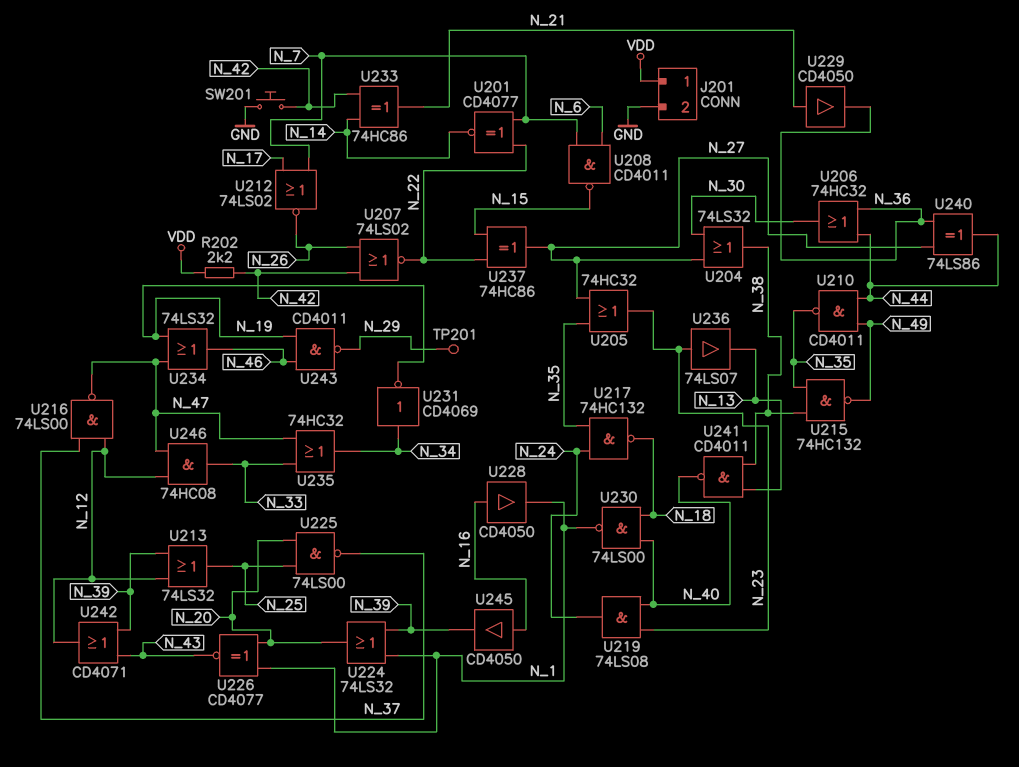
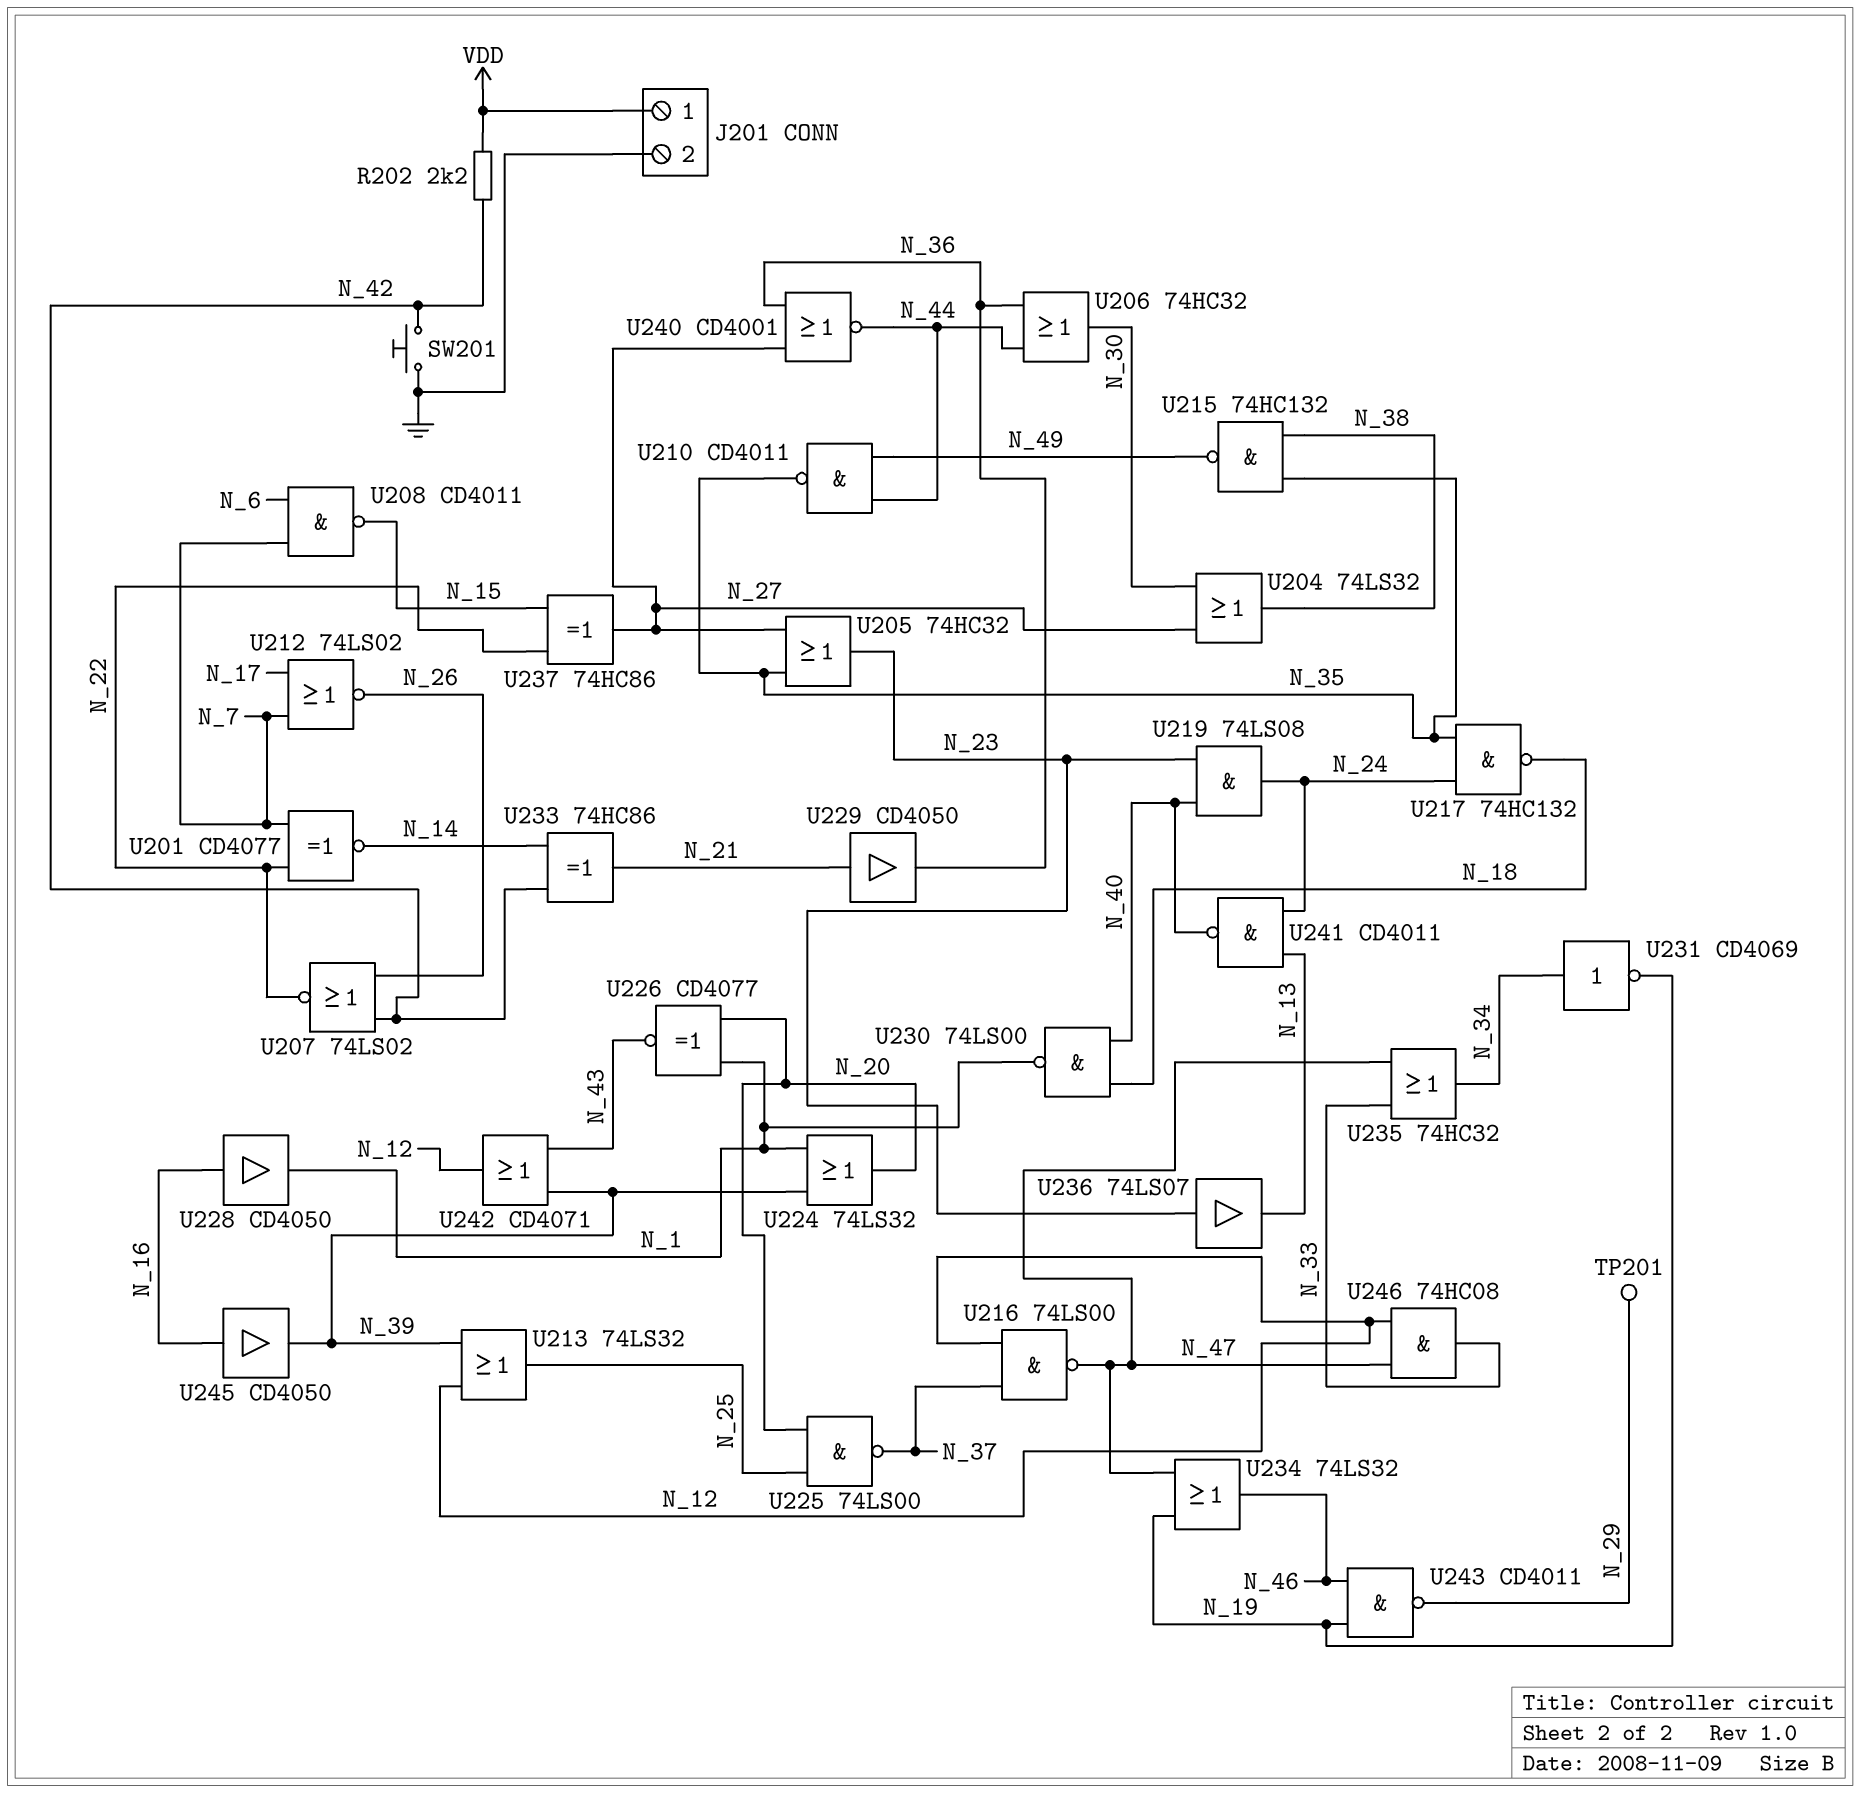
U240: XOR 74LS86 (in N_27, in N_36, out N_44) -> NOR CD4001 (in N_27, in N_36, out N_44)
U241: NAND CD4011 (in N_13, in N_38, out N_40) -> NAND CD4011 (in N_13, in N_24, out N_40)

